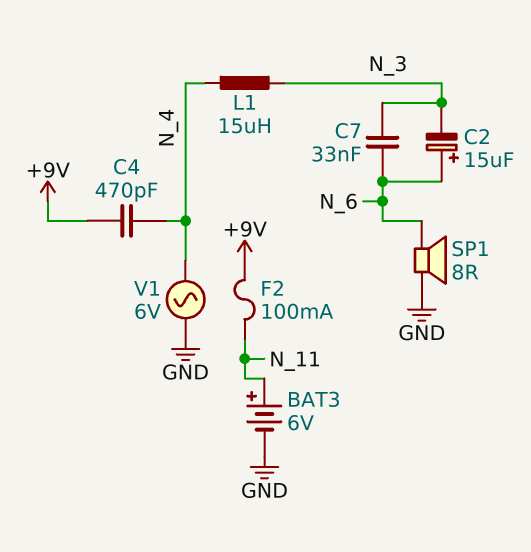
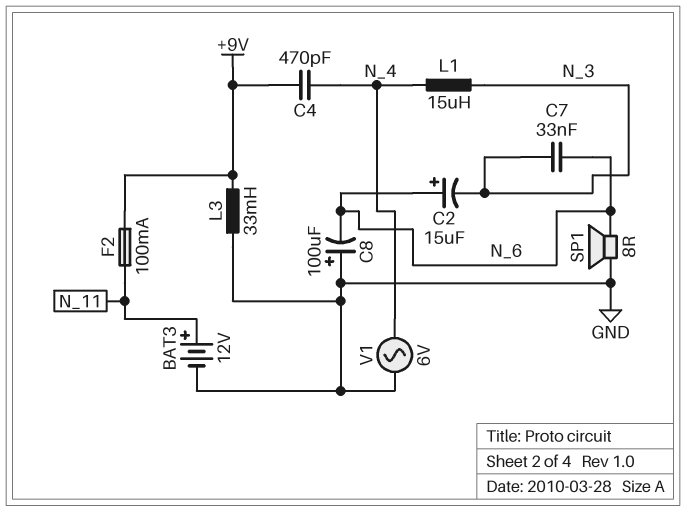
BAT3: 6V (plus N_11, minus GND) -> 12V (plus N_11, minus GND)
C8: none -> 100uF (plus GND, minus N_6)
L3: none -> 33mH (+9V, GND)

